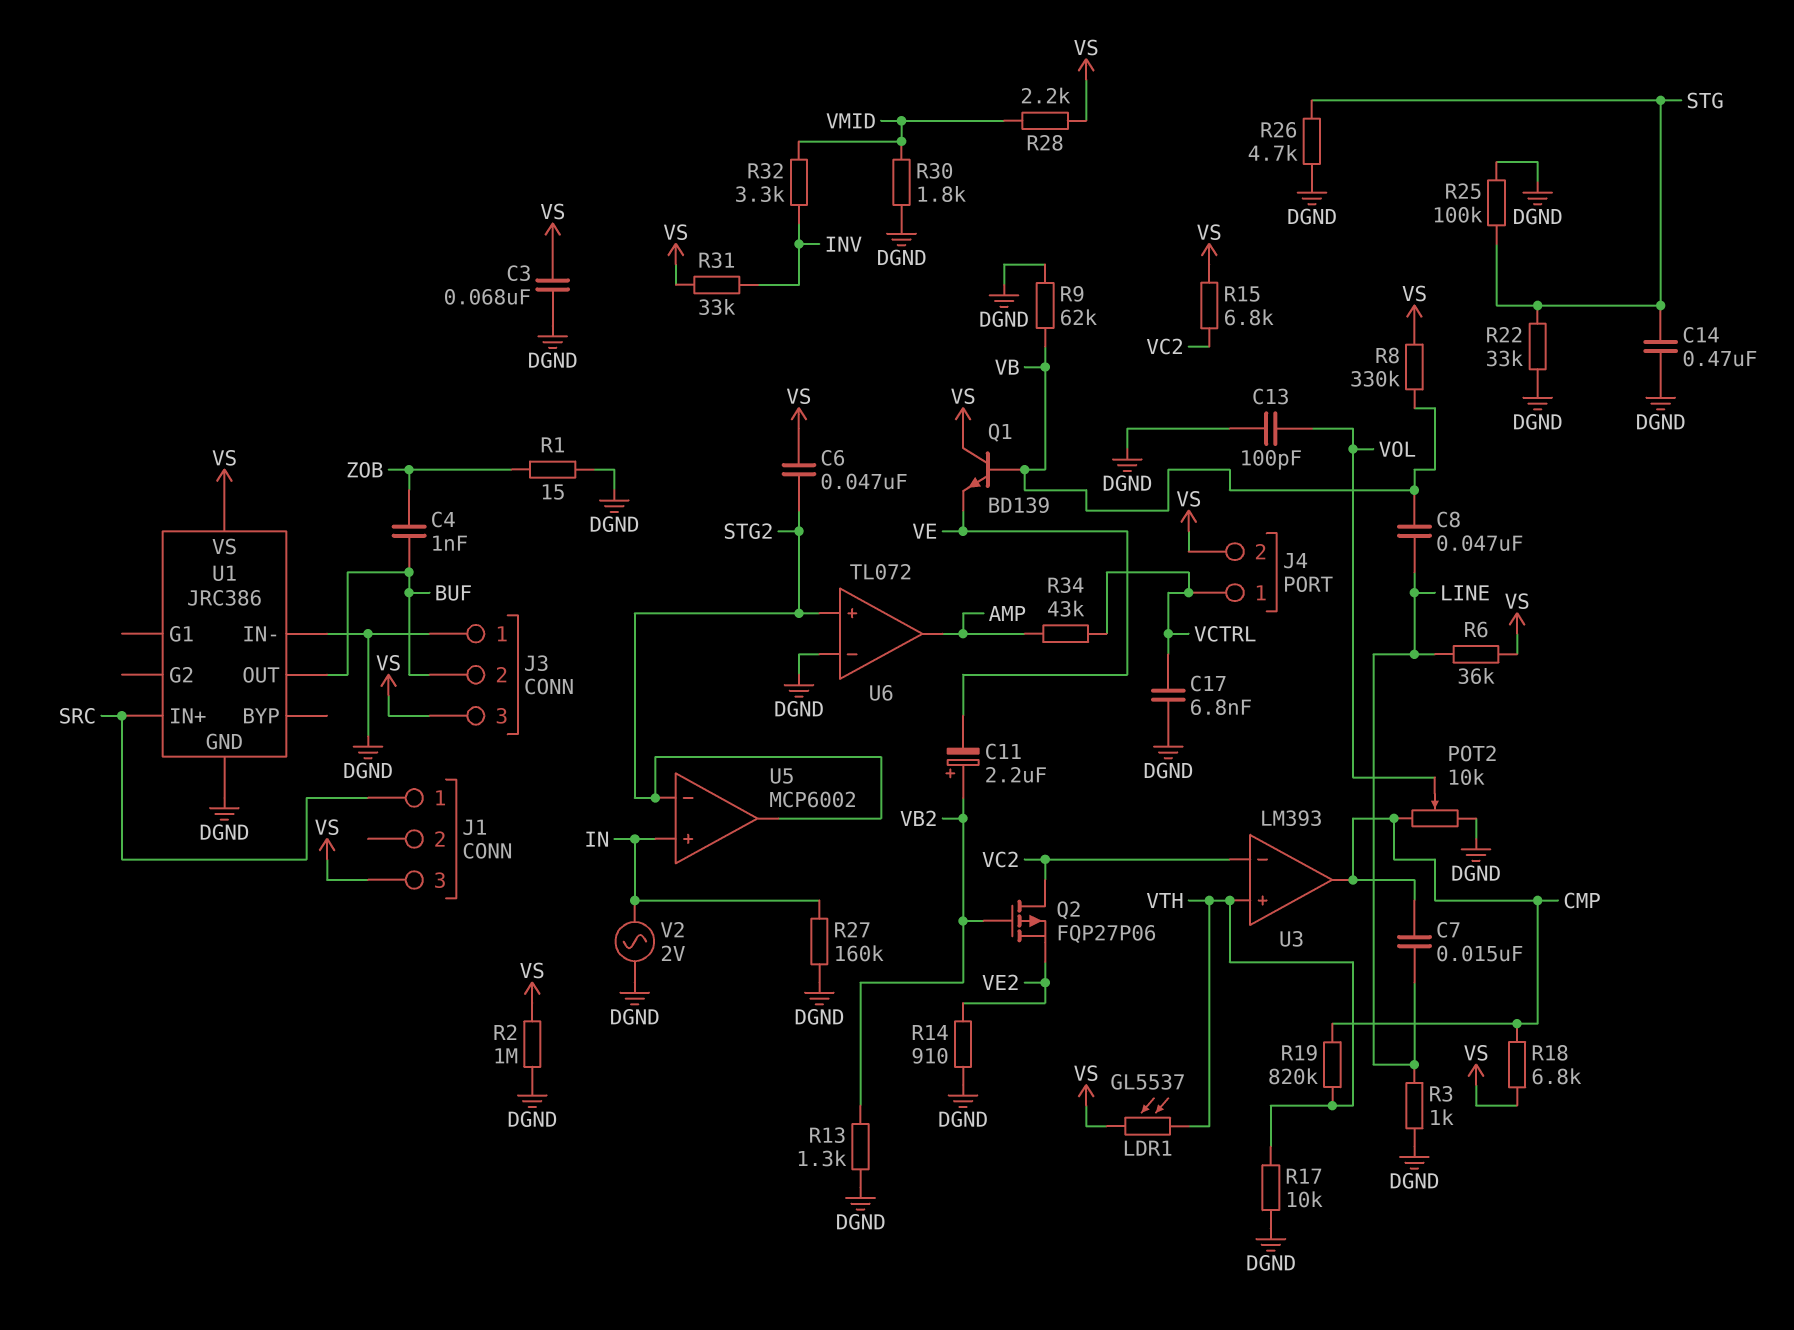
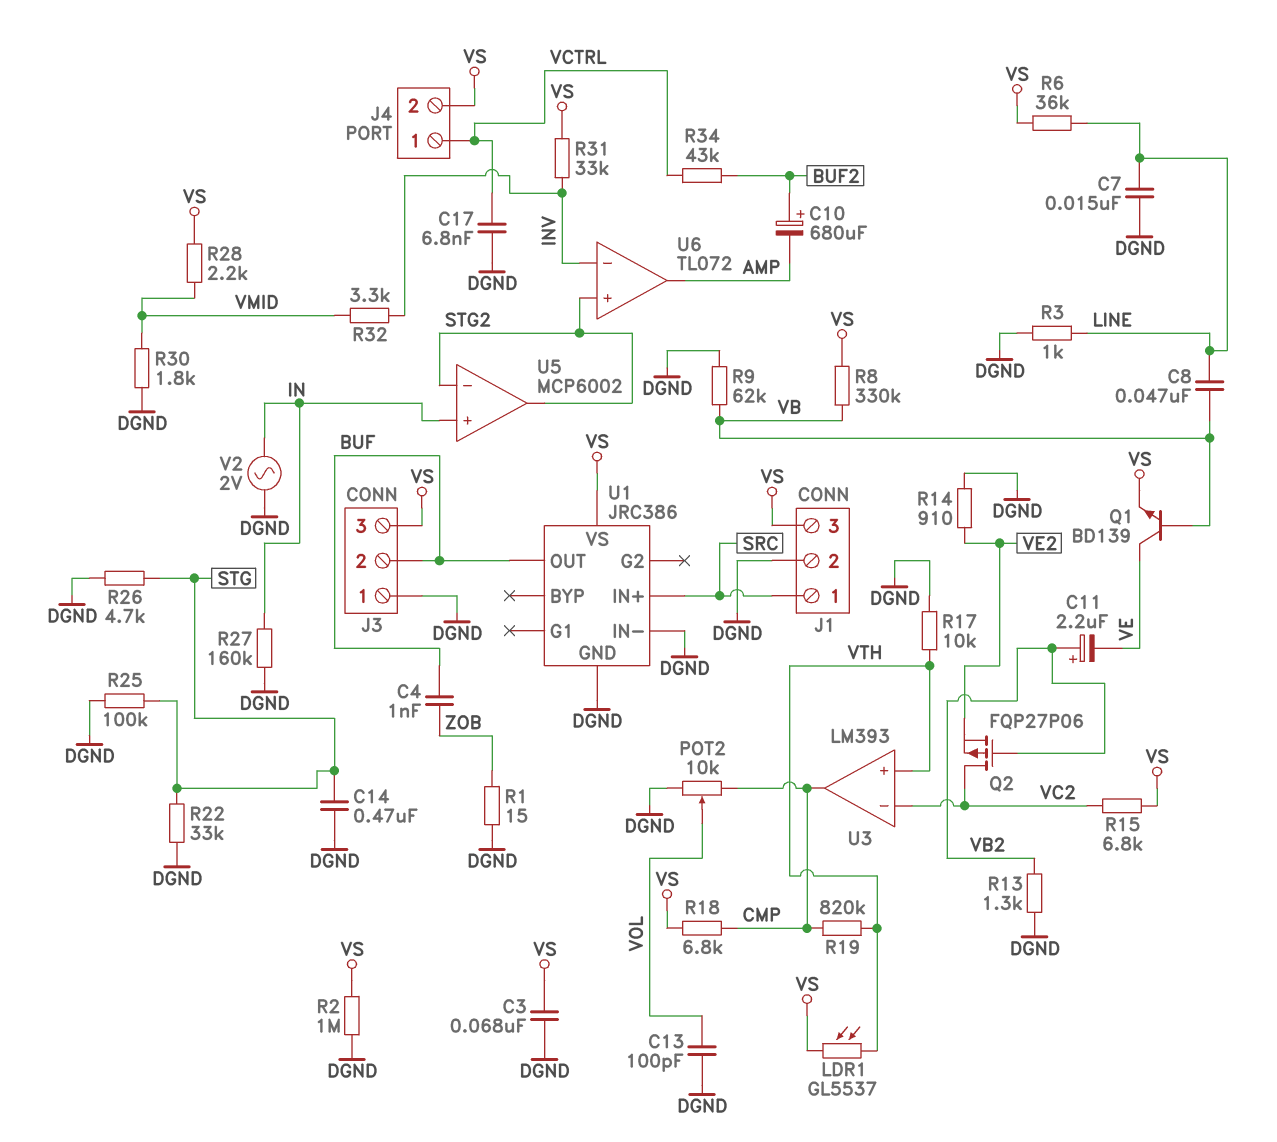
C6: 47nF (STG2, VS) -> none
C7: 15nF (CMP, LINE) -> 15nF (DGND, LINE)
C10: none -> 680uF (plus BUF2, minus AMP)
J1 pin 2: none -> DGND
Q1: NPN BD139 (B VB, C VS, E VE) -> NPN BD139 (B VB, C VE, E VS)
R34: 43k (AMP, VCTRL) -> 43k (BUF2, VCTRL)
U6 pin in-: DGND -> INV

